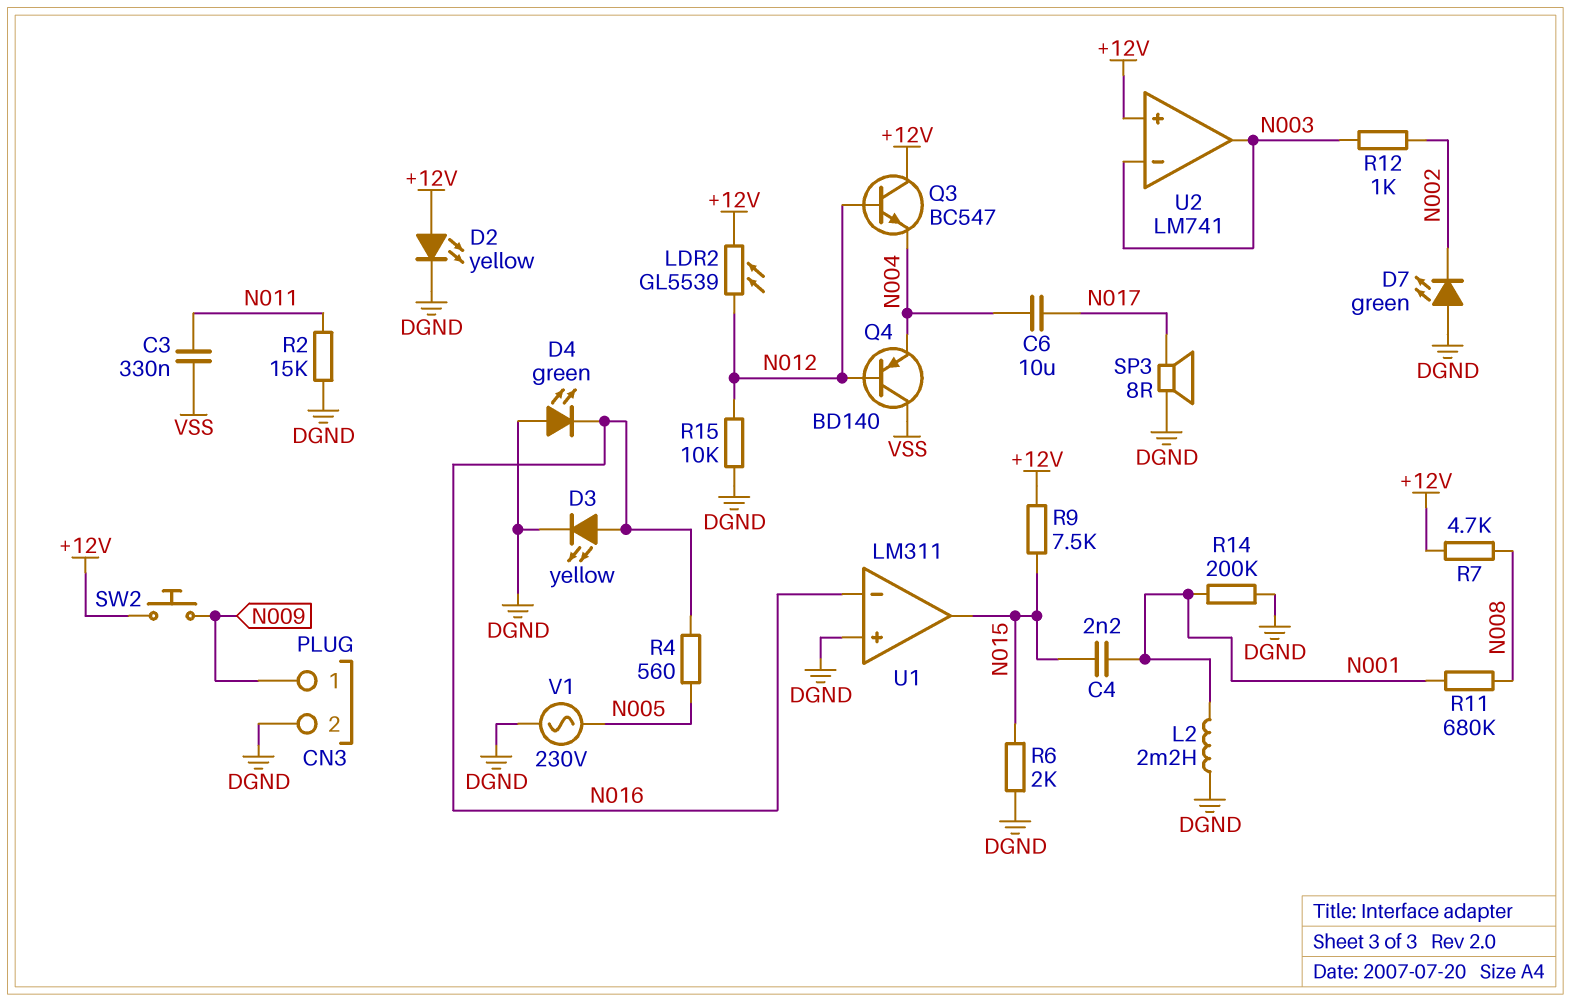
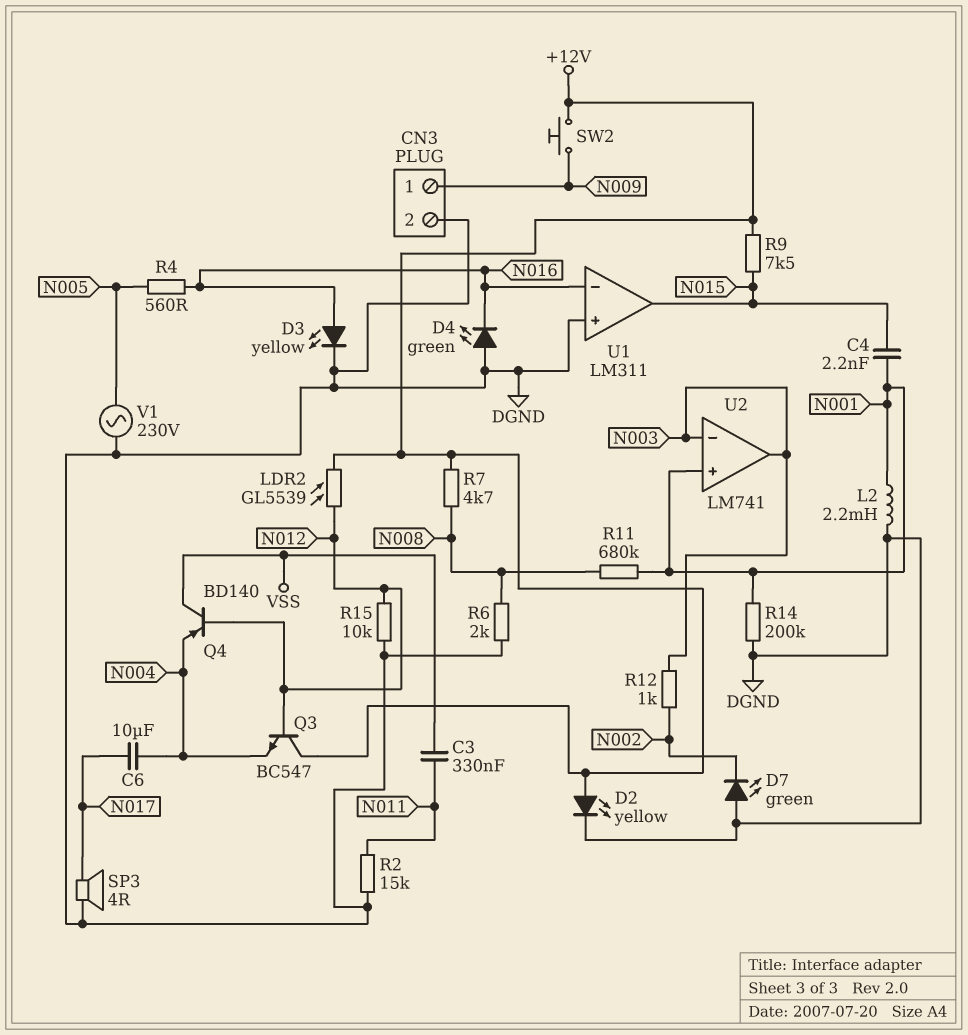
R6: 2k (DGND, N015) -> 2k (DGND, N008)
SP3: speaker 8R (DGND, N017) -> speaker 4R (DGND, N017)
U2 pin in+: +12V -> N001

